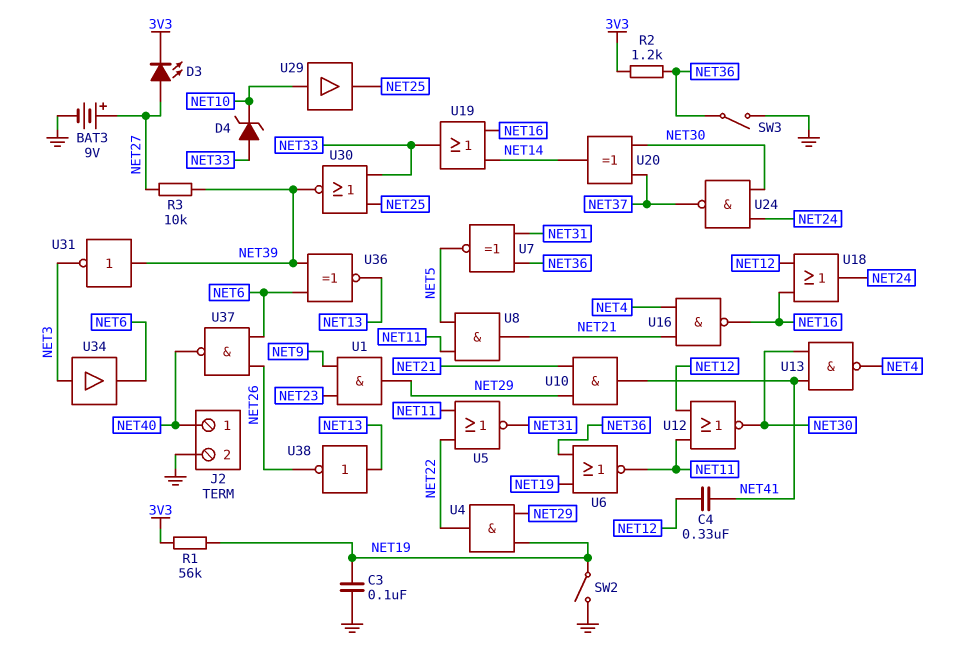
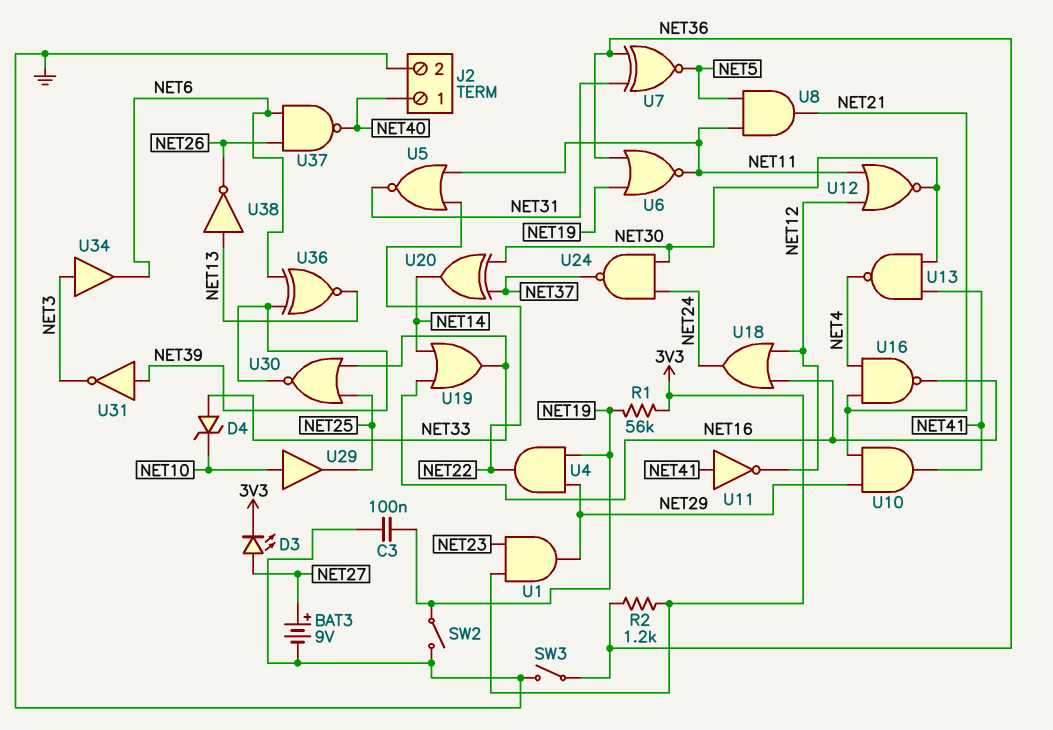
C4: 330nF (NET12, NET41) -> none
R3: 10k (NET27, NET39) -> none
U1: AND (in NET9, in NET23, out NET29) -> AND (in 3V3, in NET23, out NET29)
U11: none -> NOT (in NET41, out NET12)

